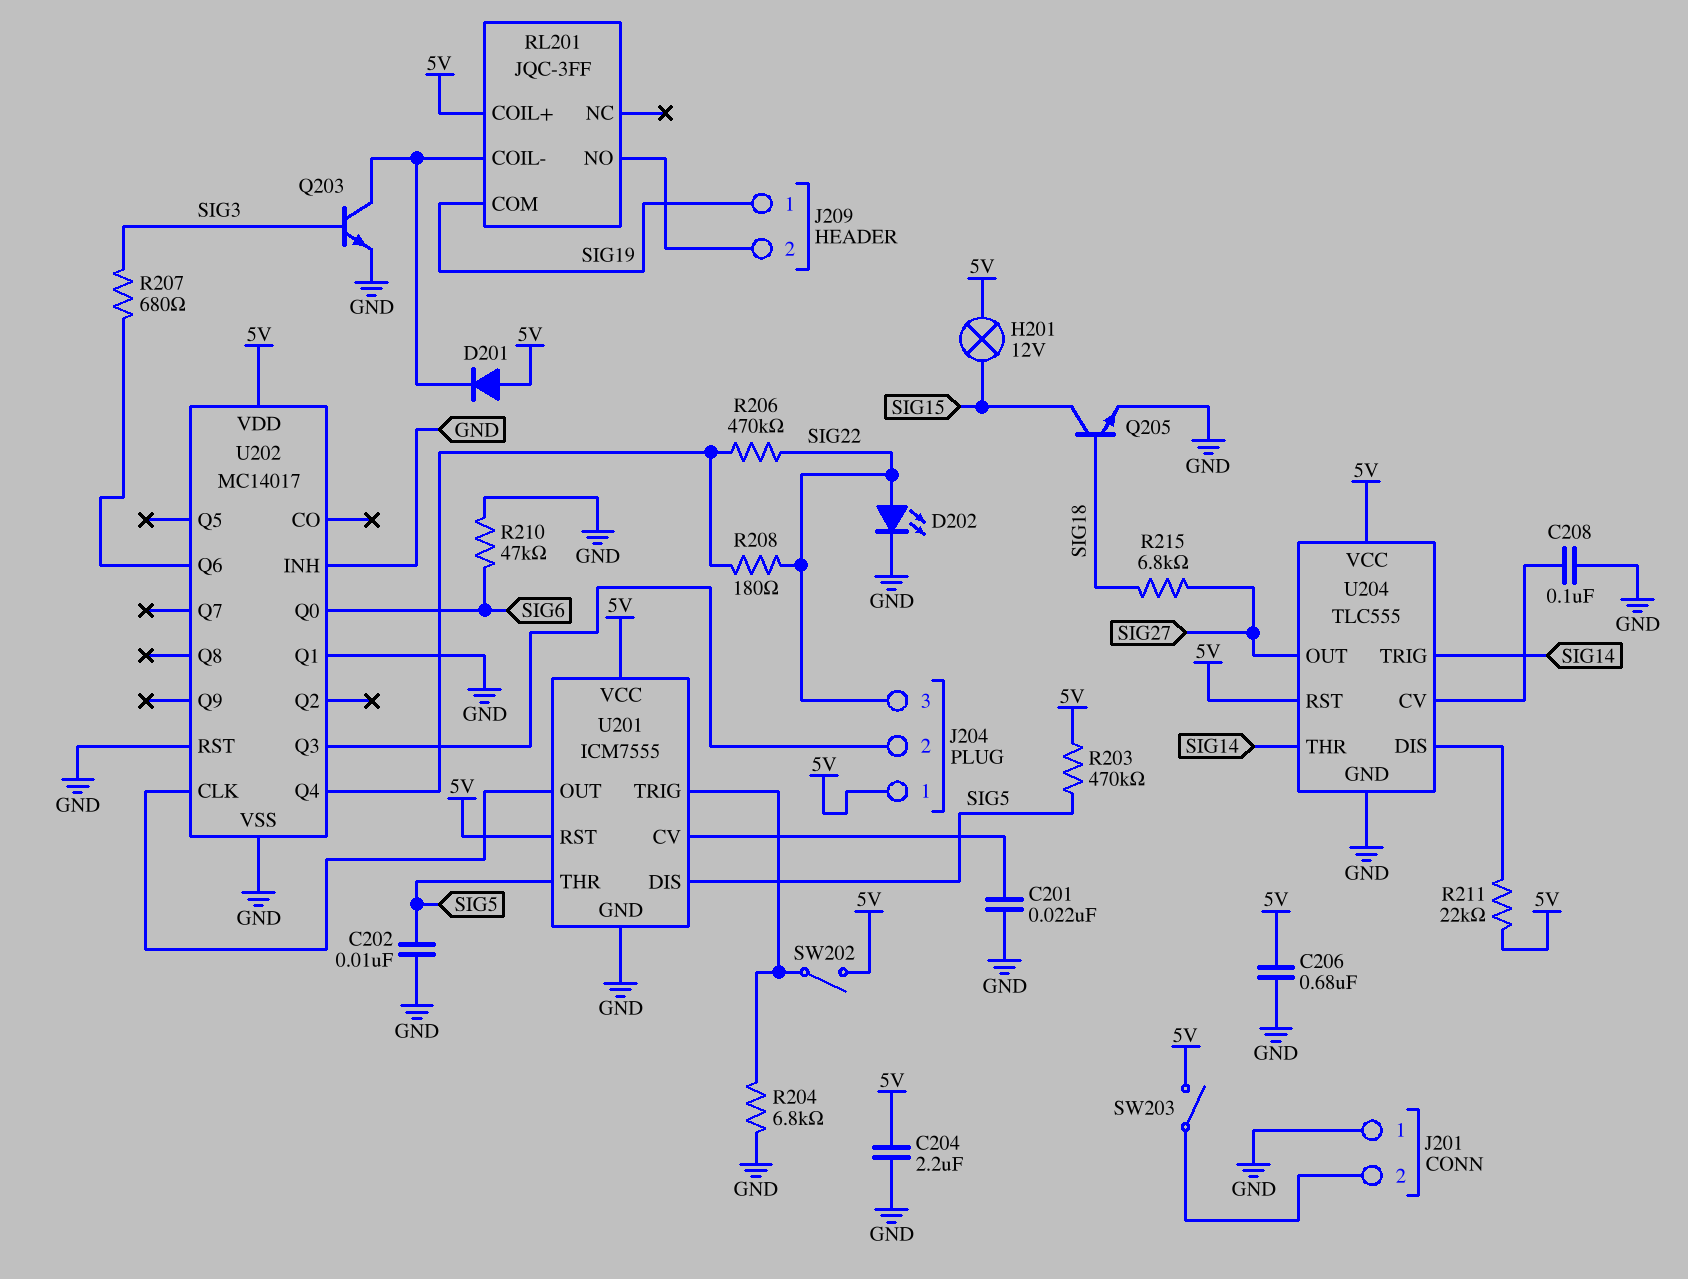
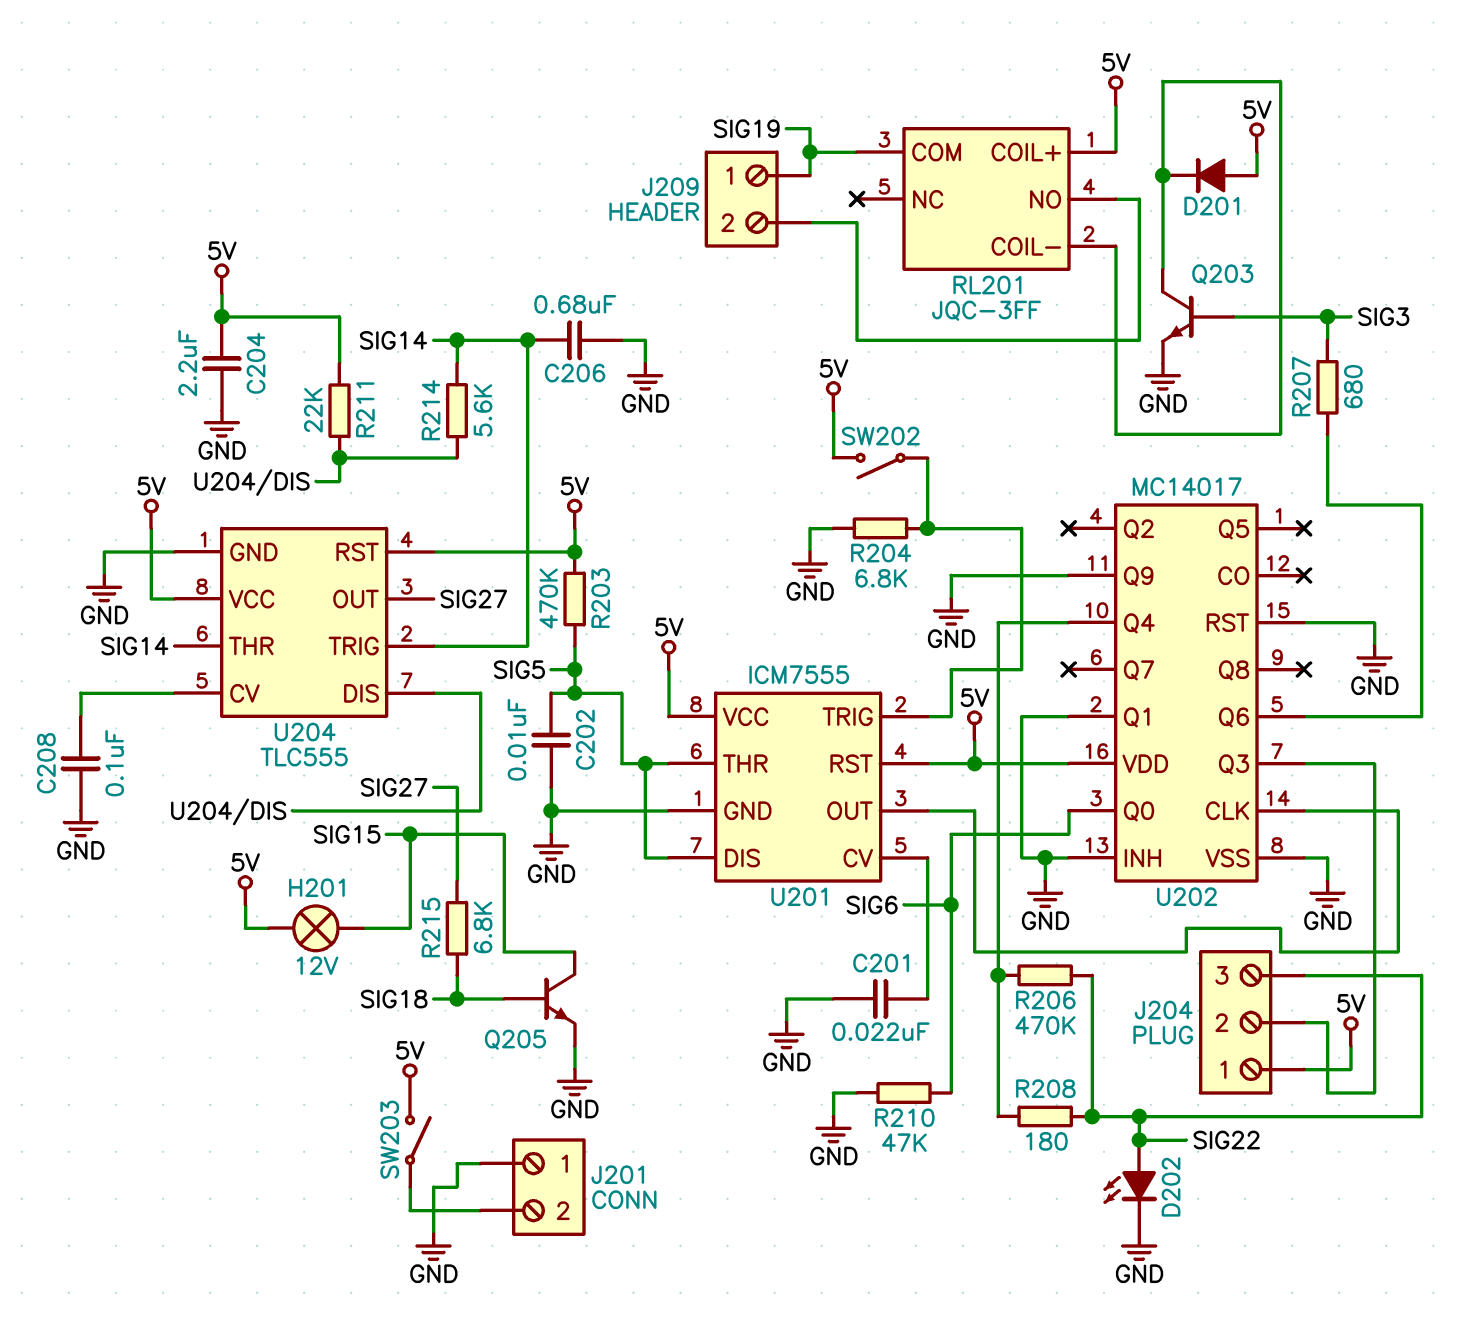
C206: 680nF (5V, GND) -> 680nF (GND, SIG14)
R214: none -> 5.6k (SIG14, U204/DIS)
U202 pin Q9: none -> GND

